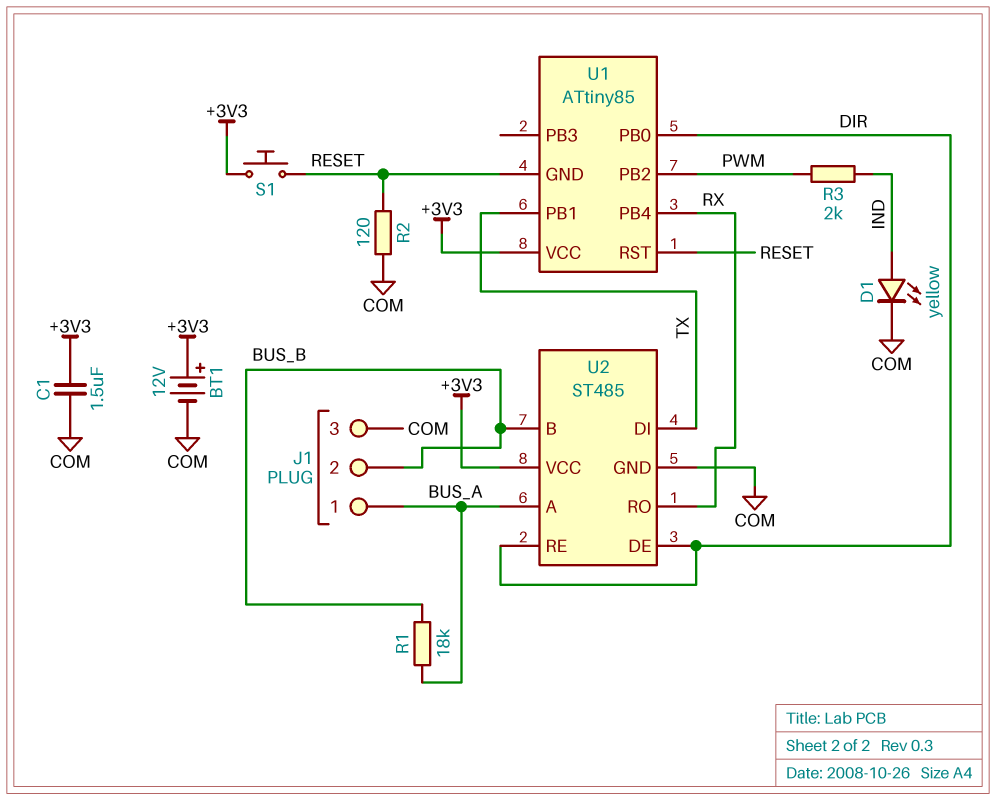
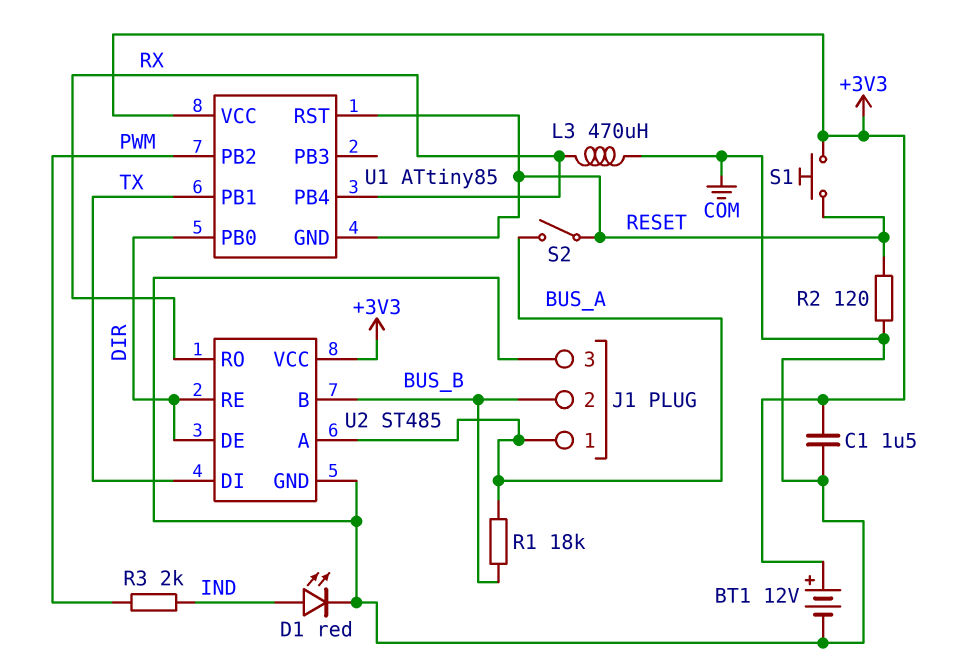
D1: LED yellow (A IND, K COM) -> LED red (A IND, K COM)
L3: none -> 470uH (COM, RX)
S2: none -> switch (BUS_A, RESET)

